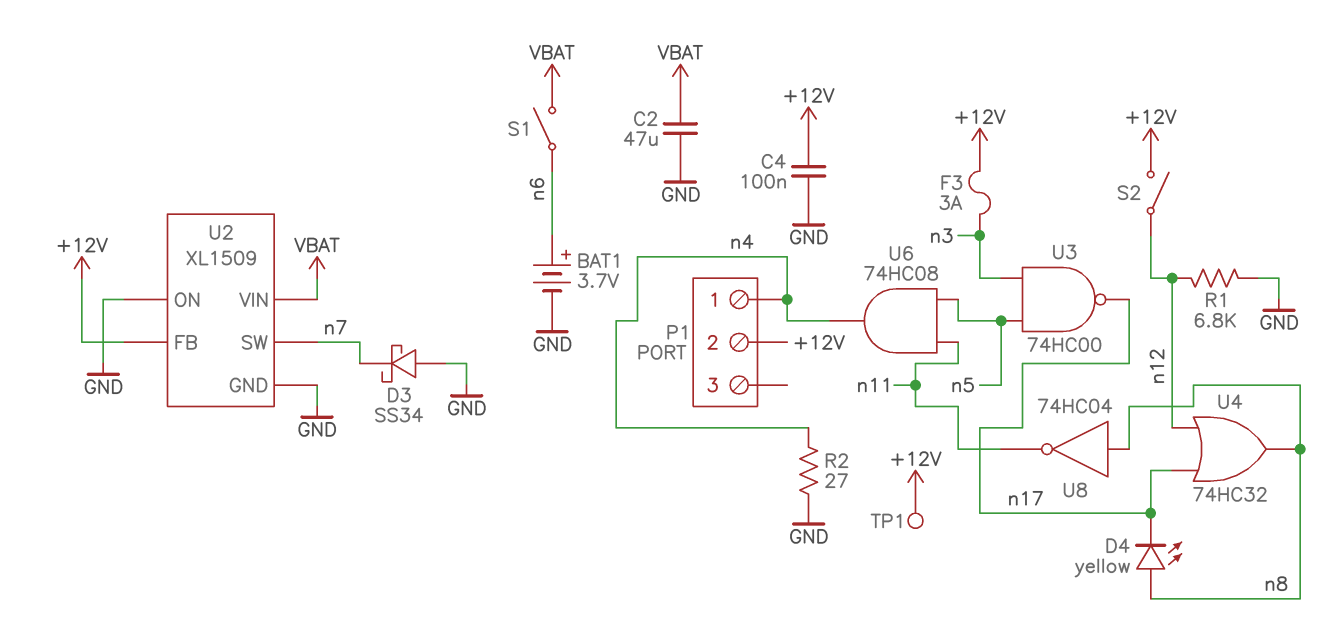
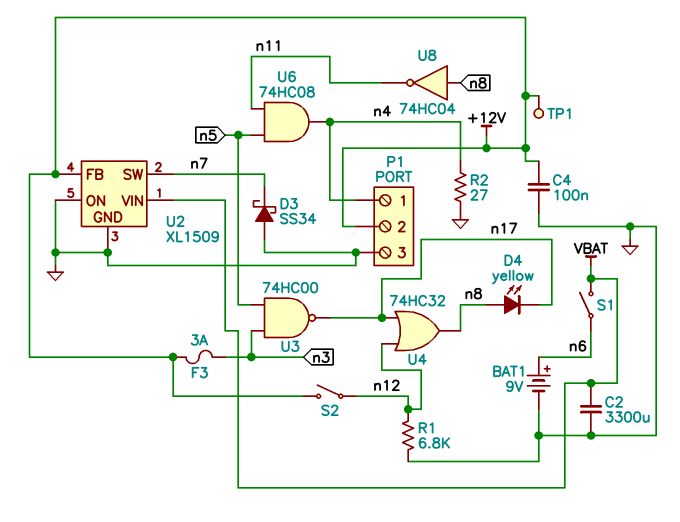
BAT1: 3.7V (plus n6, minus GND) -> 9V (plus n6, minus GND)
C2: 47uF (GND, VBAT) -> 3300uF (GND, VBAT)
P1 pin 3: none -> GND

